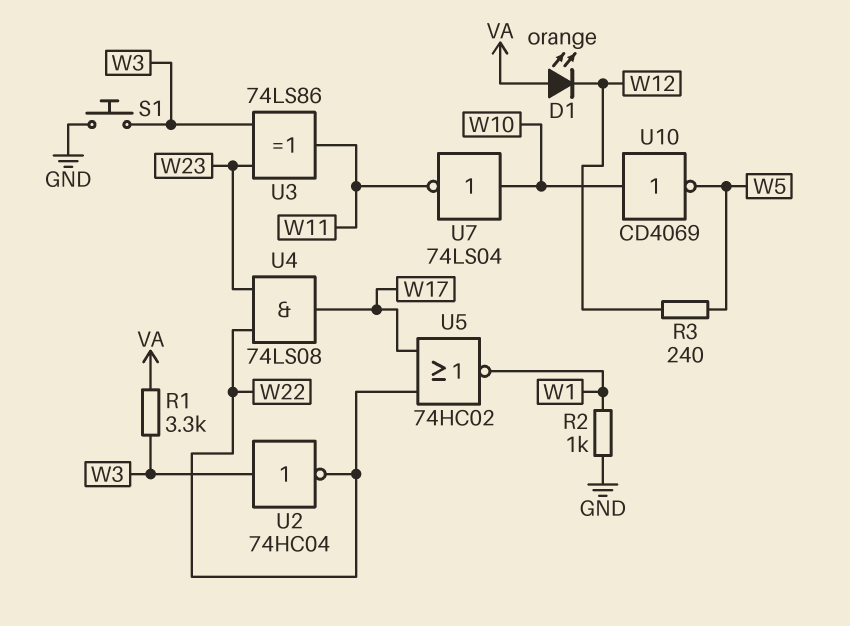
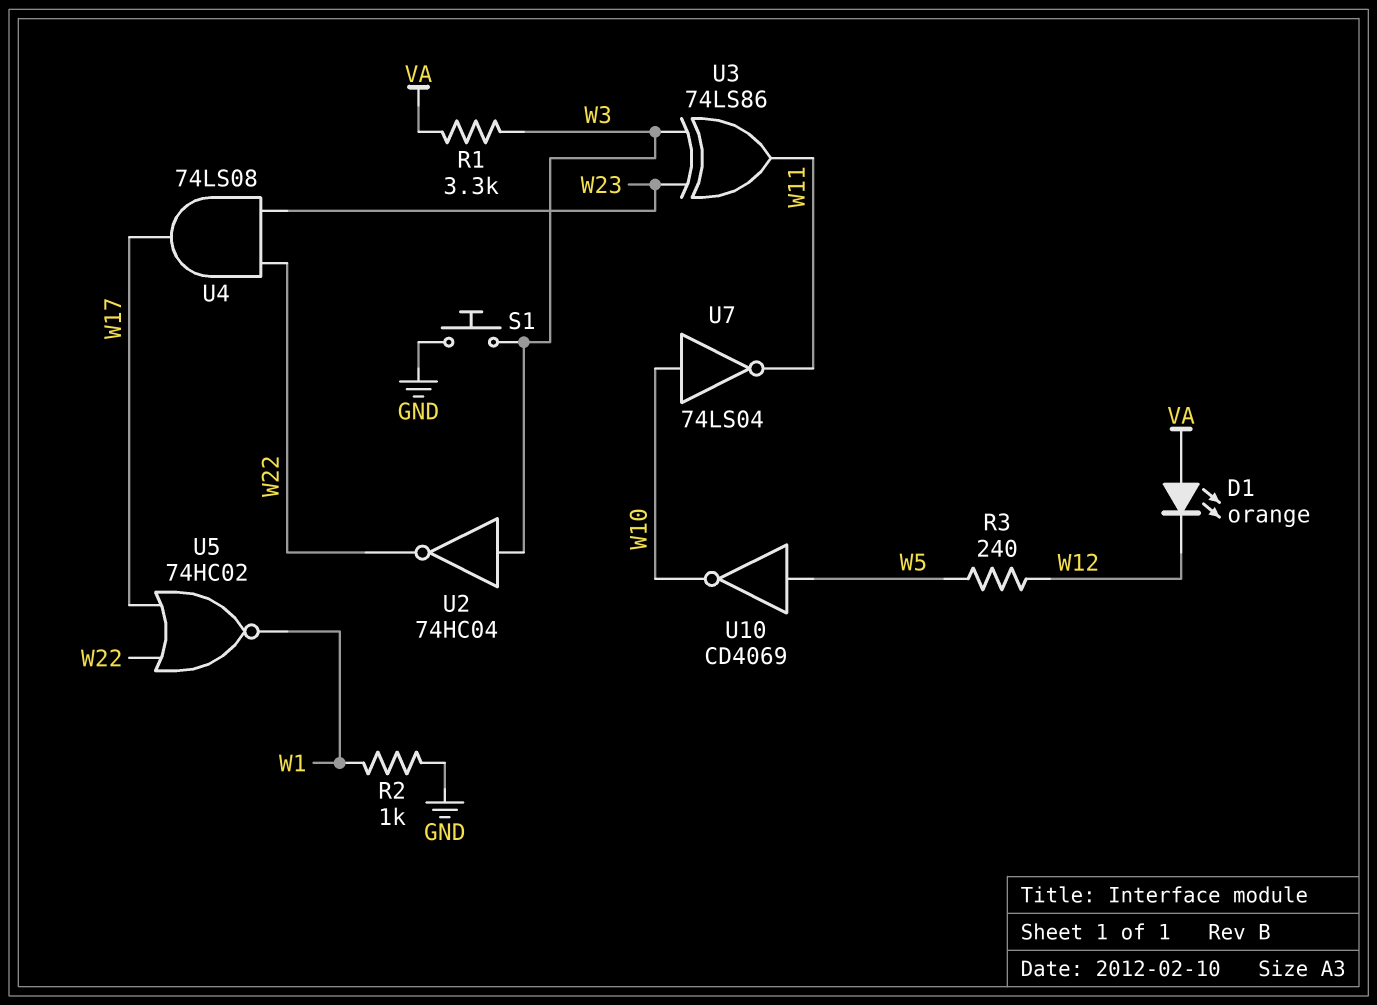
U10: NOT CD4069 (in W10, out W5) -> NOT CD4069 (in W5, out W10)

